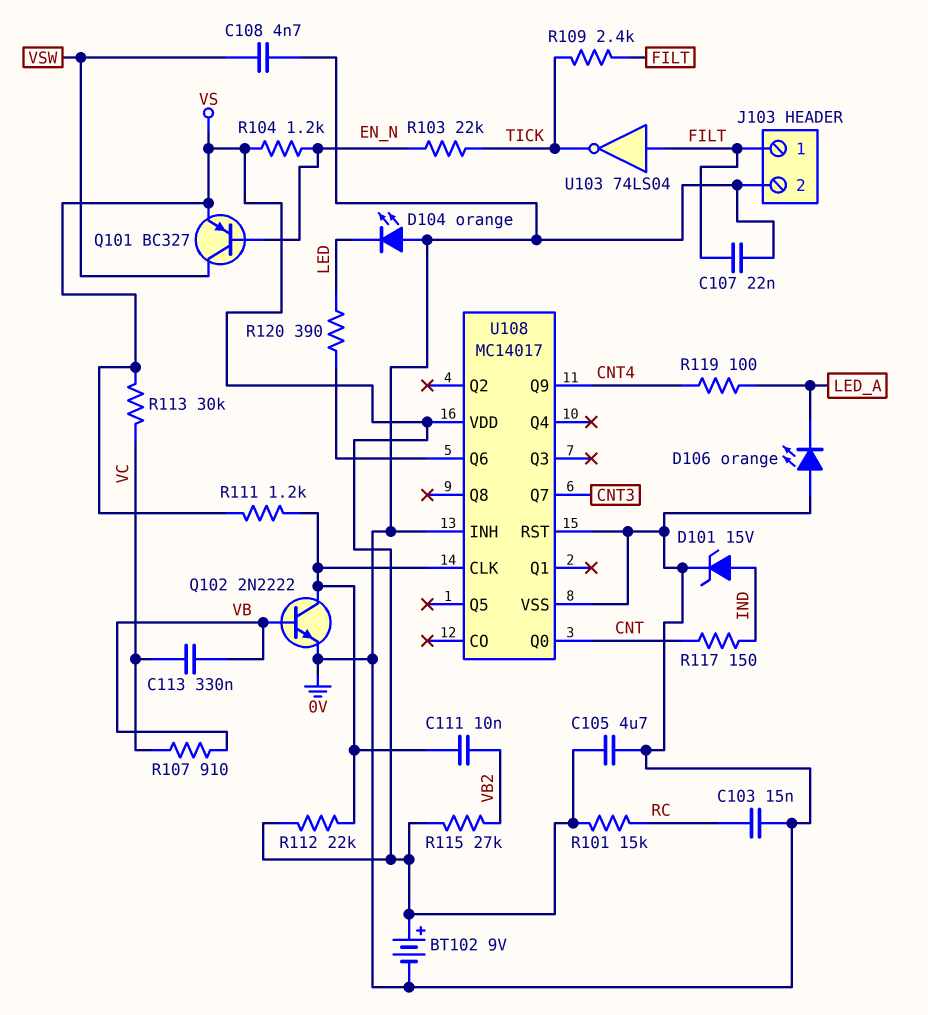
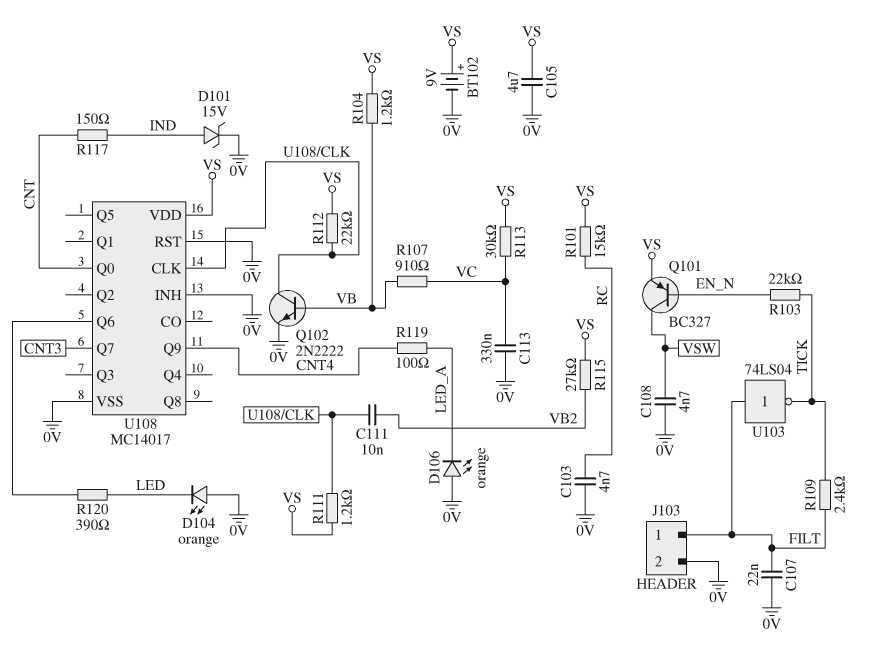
C103: 15nF (0V, RC) -> 4.7nF (0V, RC)
C113: 330nF (VB, VC) -> 330nF (0V, VC)
R104: 1.2k (EN_N, VS) -> 1.2k (VB, VS)

